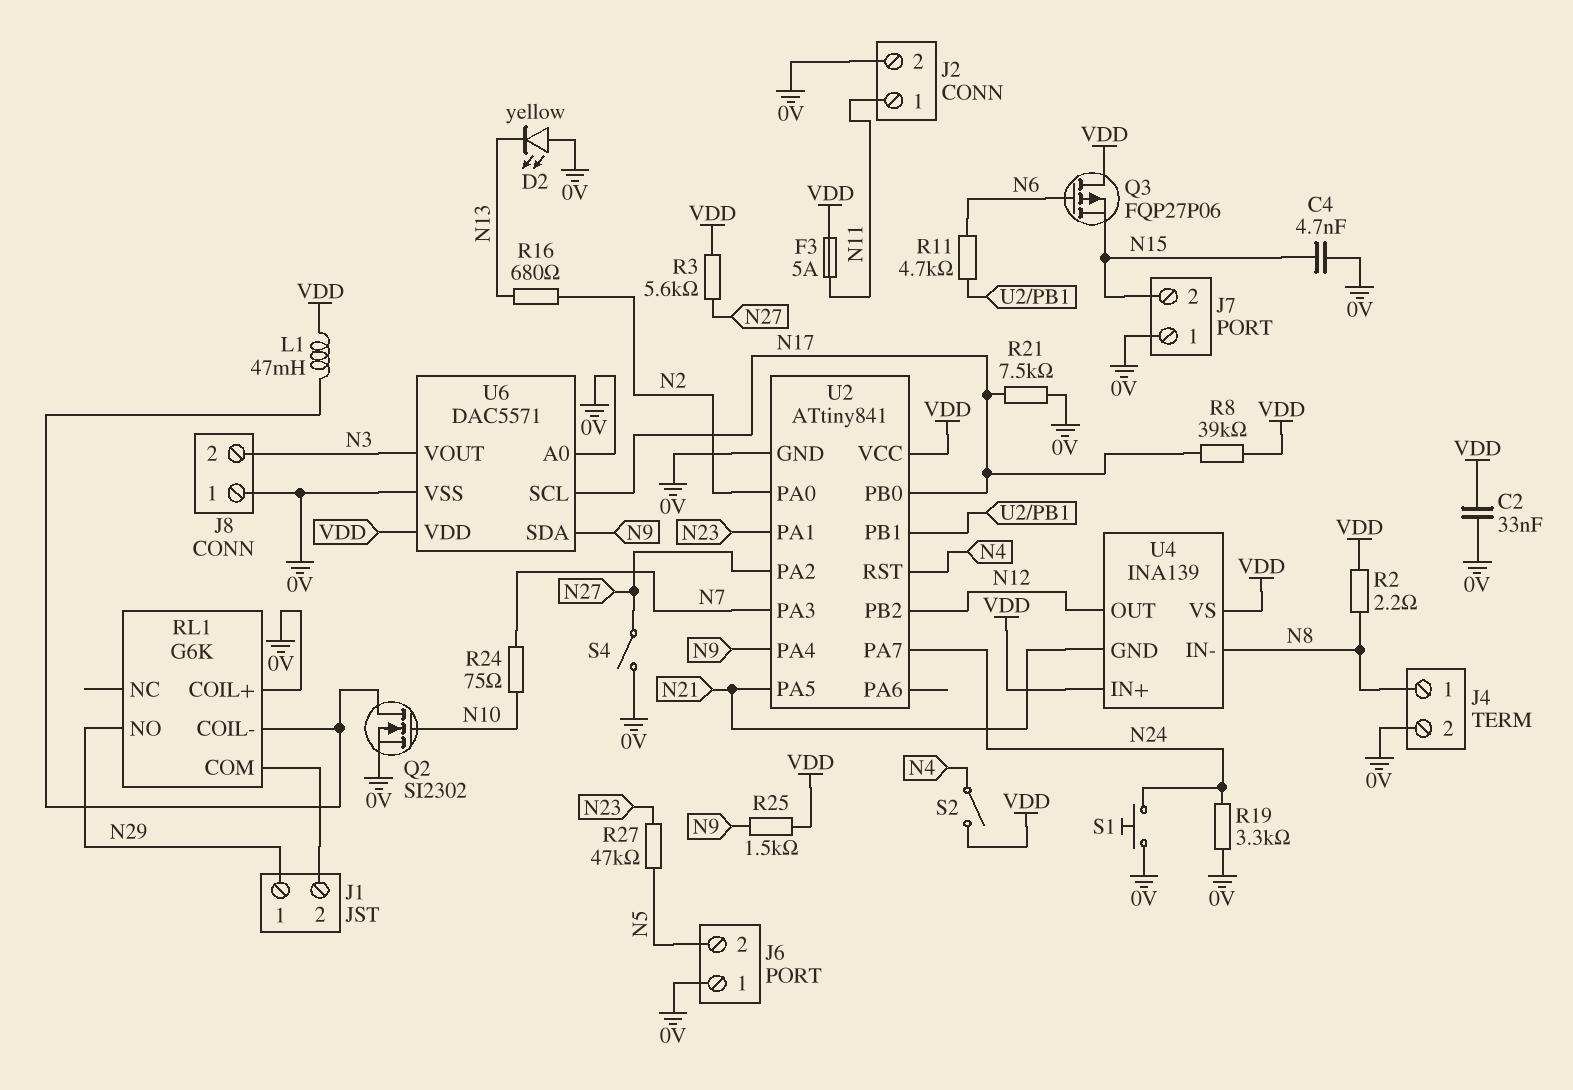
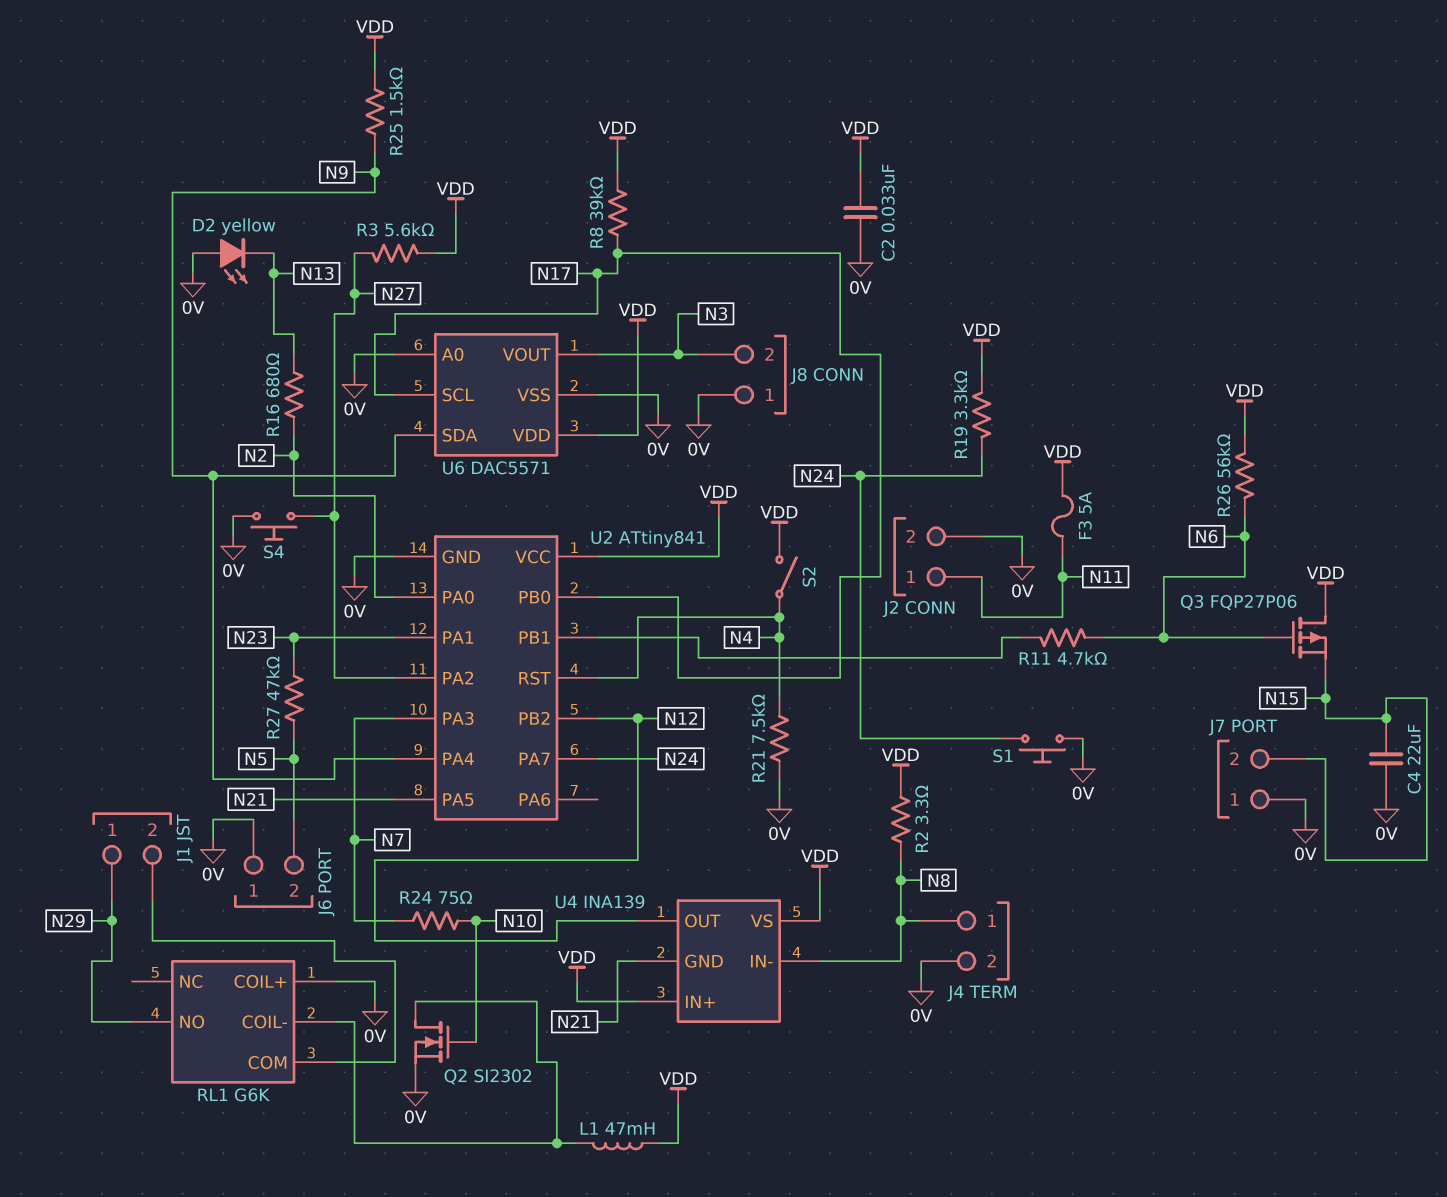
C4: 4.7nF (0V, N15) -> 22uF (0V, N15)
R2: 2.2 (N8, VDD) -> 3.3 (N8, VDD)
R19: 3.3k (0V, N24) -> 3.3k (N24, VDD)
R21: 7.5k (0V, N17) -> 7.5k (0V, N4)
R26: none -> 56k (N6, VDD)
S4: switch (0V, N27) -> button (0V, N27)

